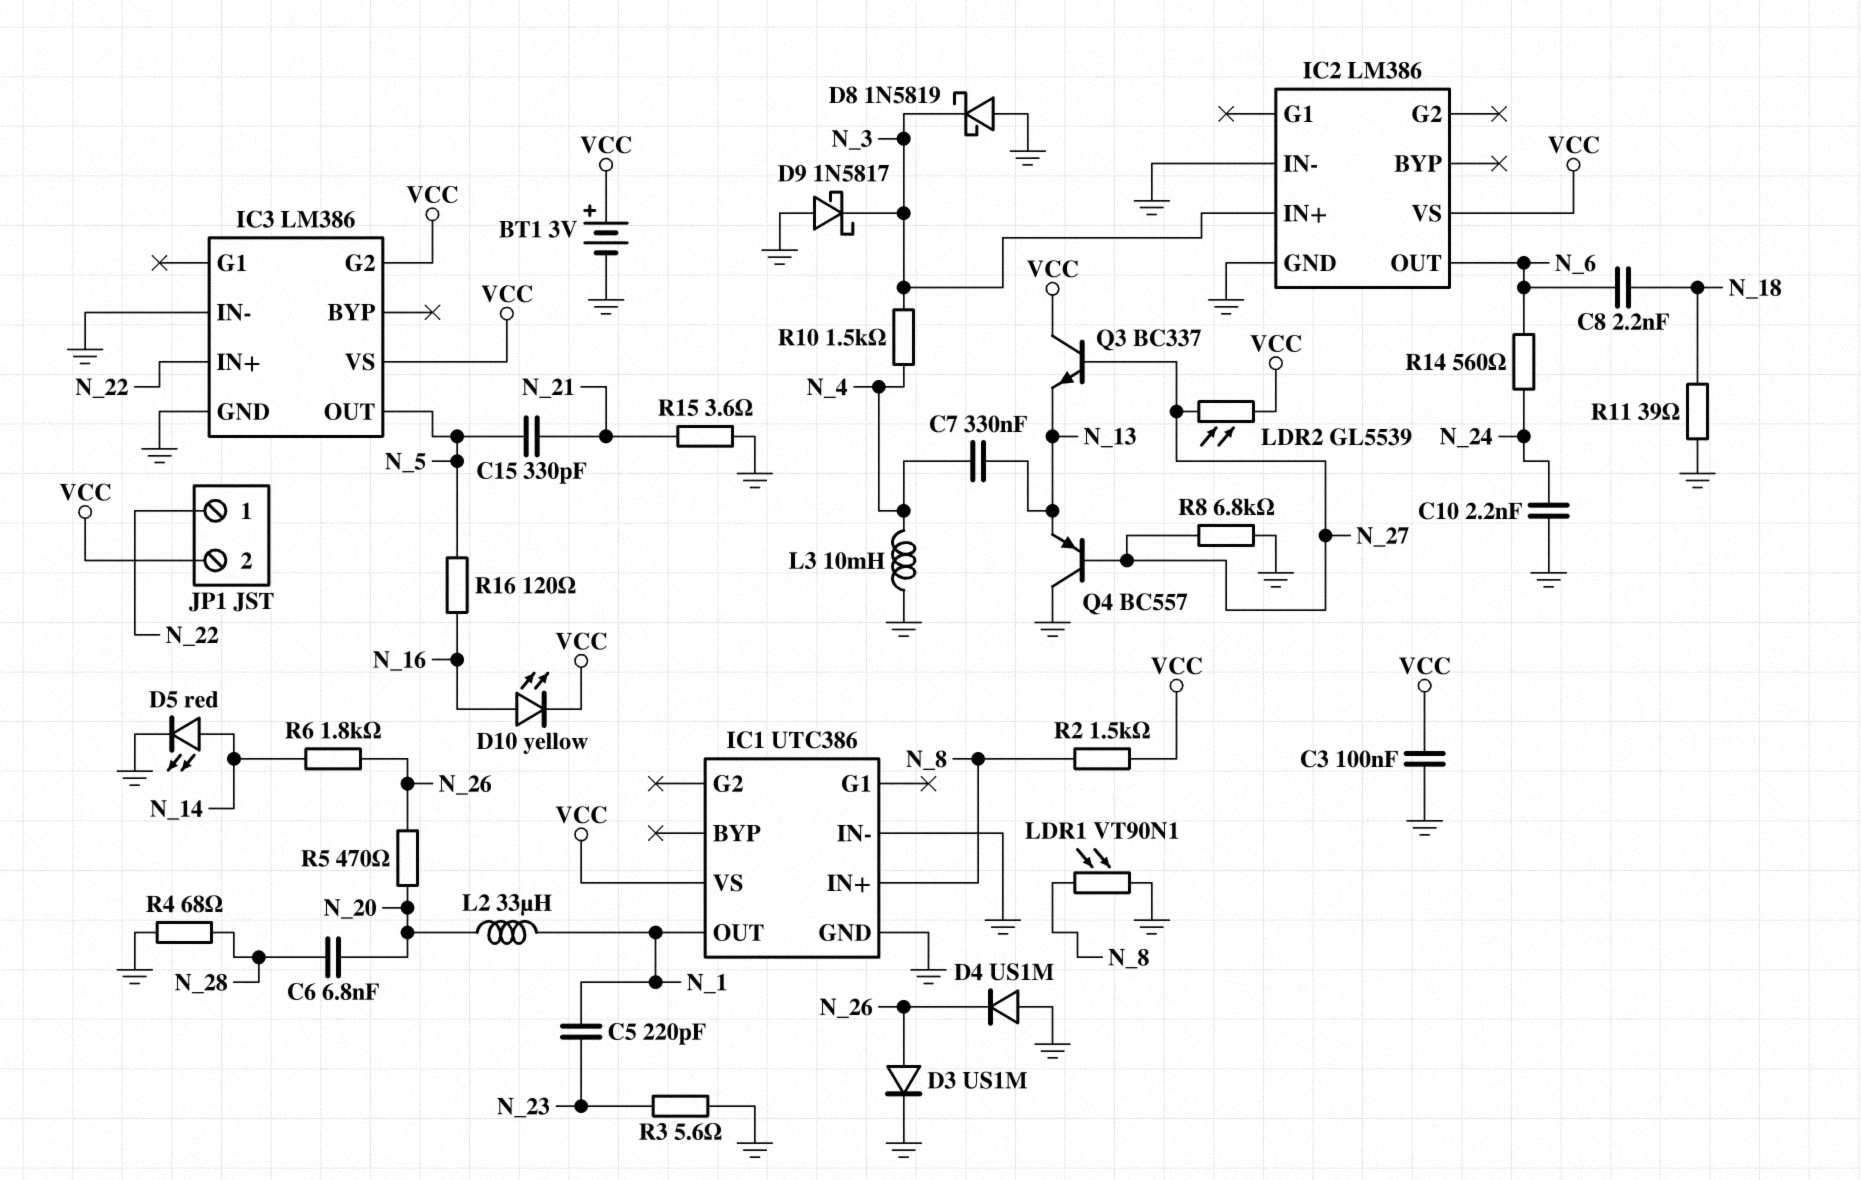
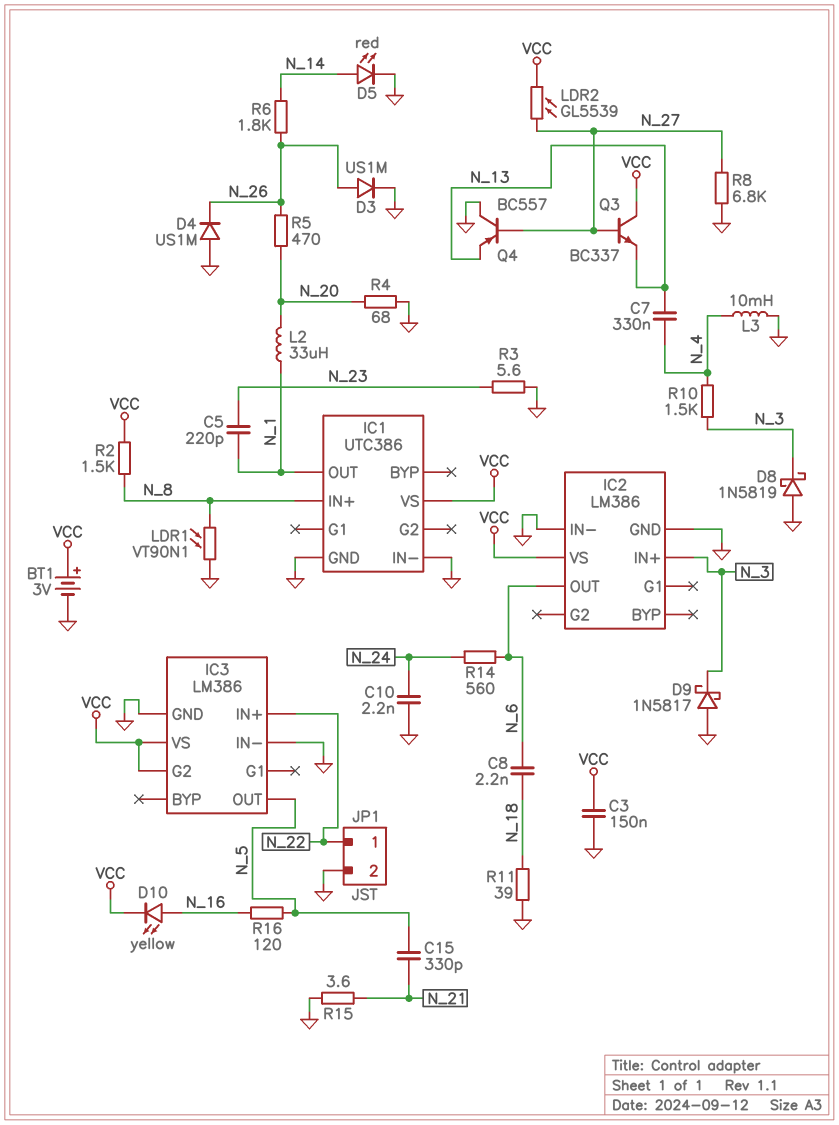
C3: 100nF (GND, VCC) -> 150nF (GND, VCC)
C6: 6.8nF (N_20, N_28) -> none
JP1 pin 2: VCC -> GND
R4: 68 (GND, N_28) -> 68 (GND, N_20)

